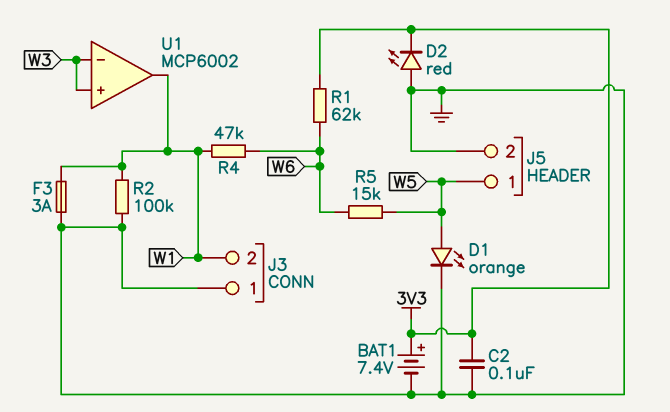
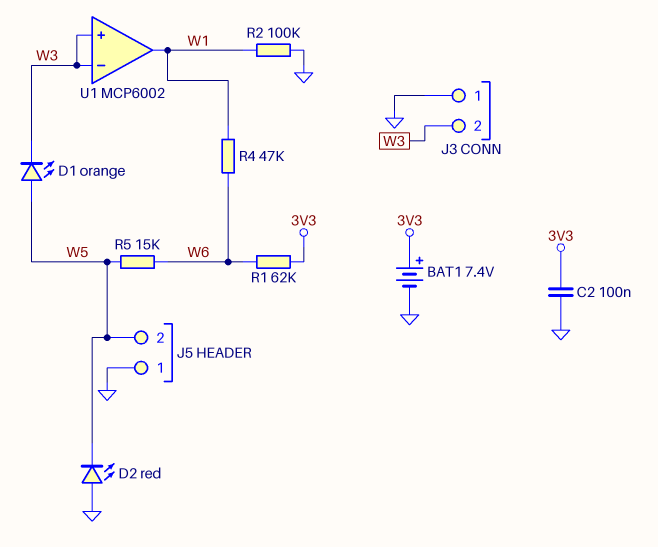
D1: LED orange (A W5, K GND) -> LED orange (A W5, K W3)
D2: LED red (A GND, K 3V3) -> LED red (A GND, K W5)
F3: 3A (GND, W1) -> none
J3 pin 2: W1 -> W3
J5 pin 1: W5 -> GND
J5 pin 2: GND -> W5

